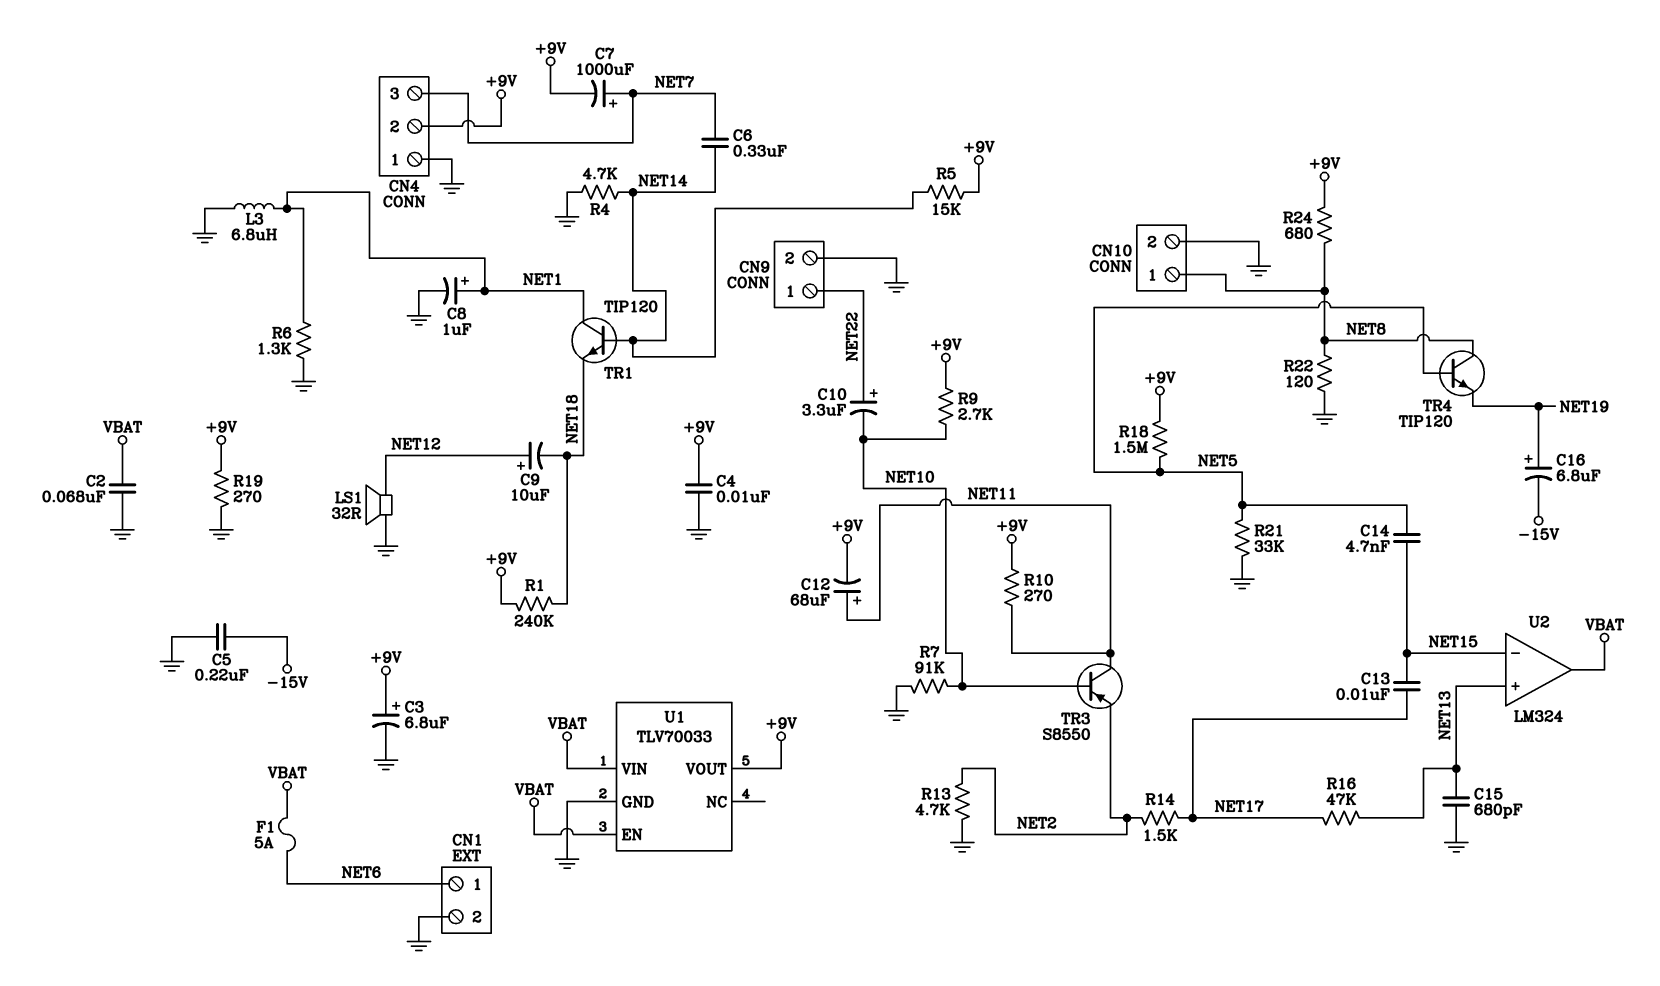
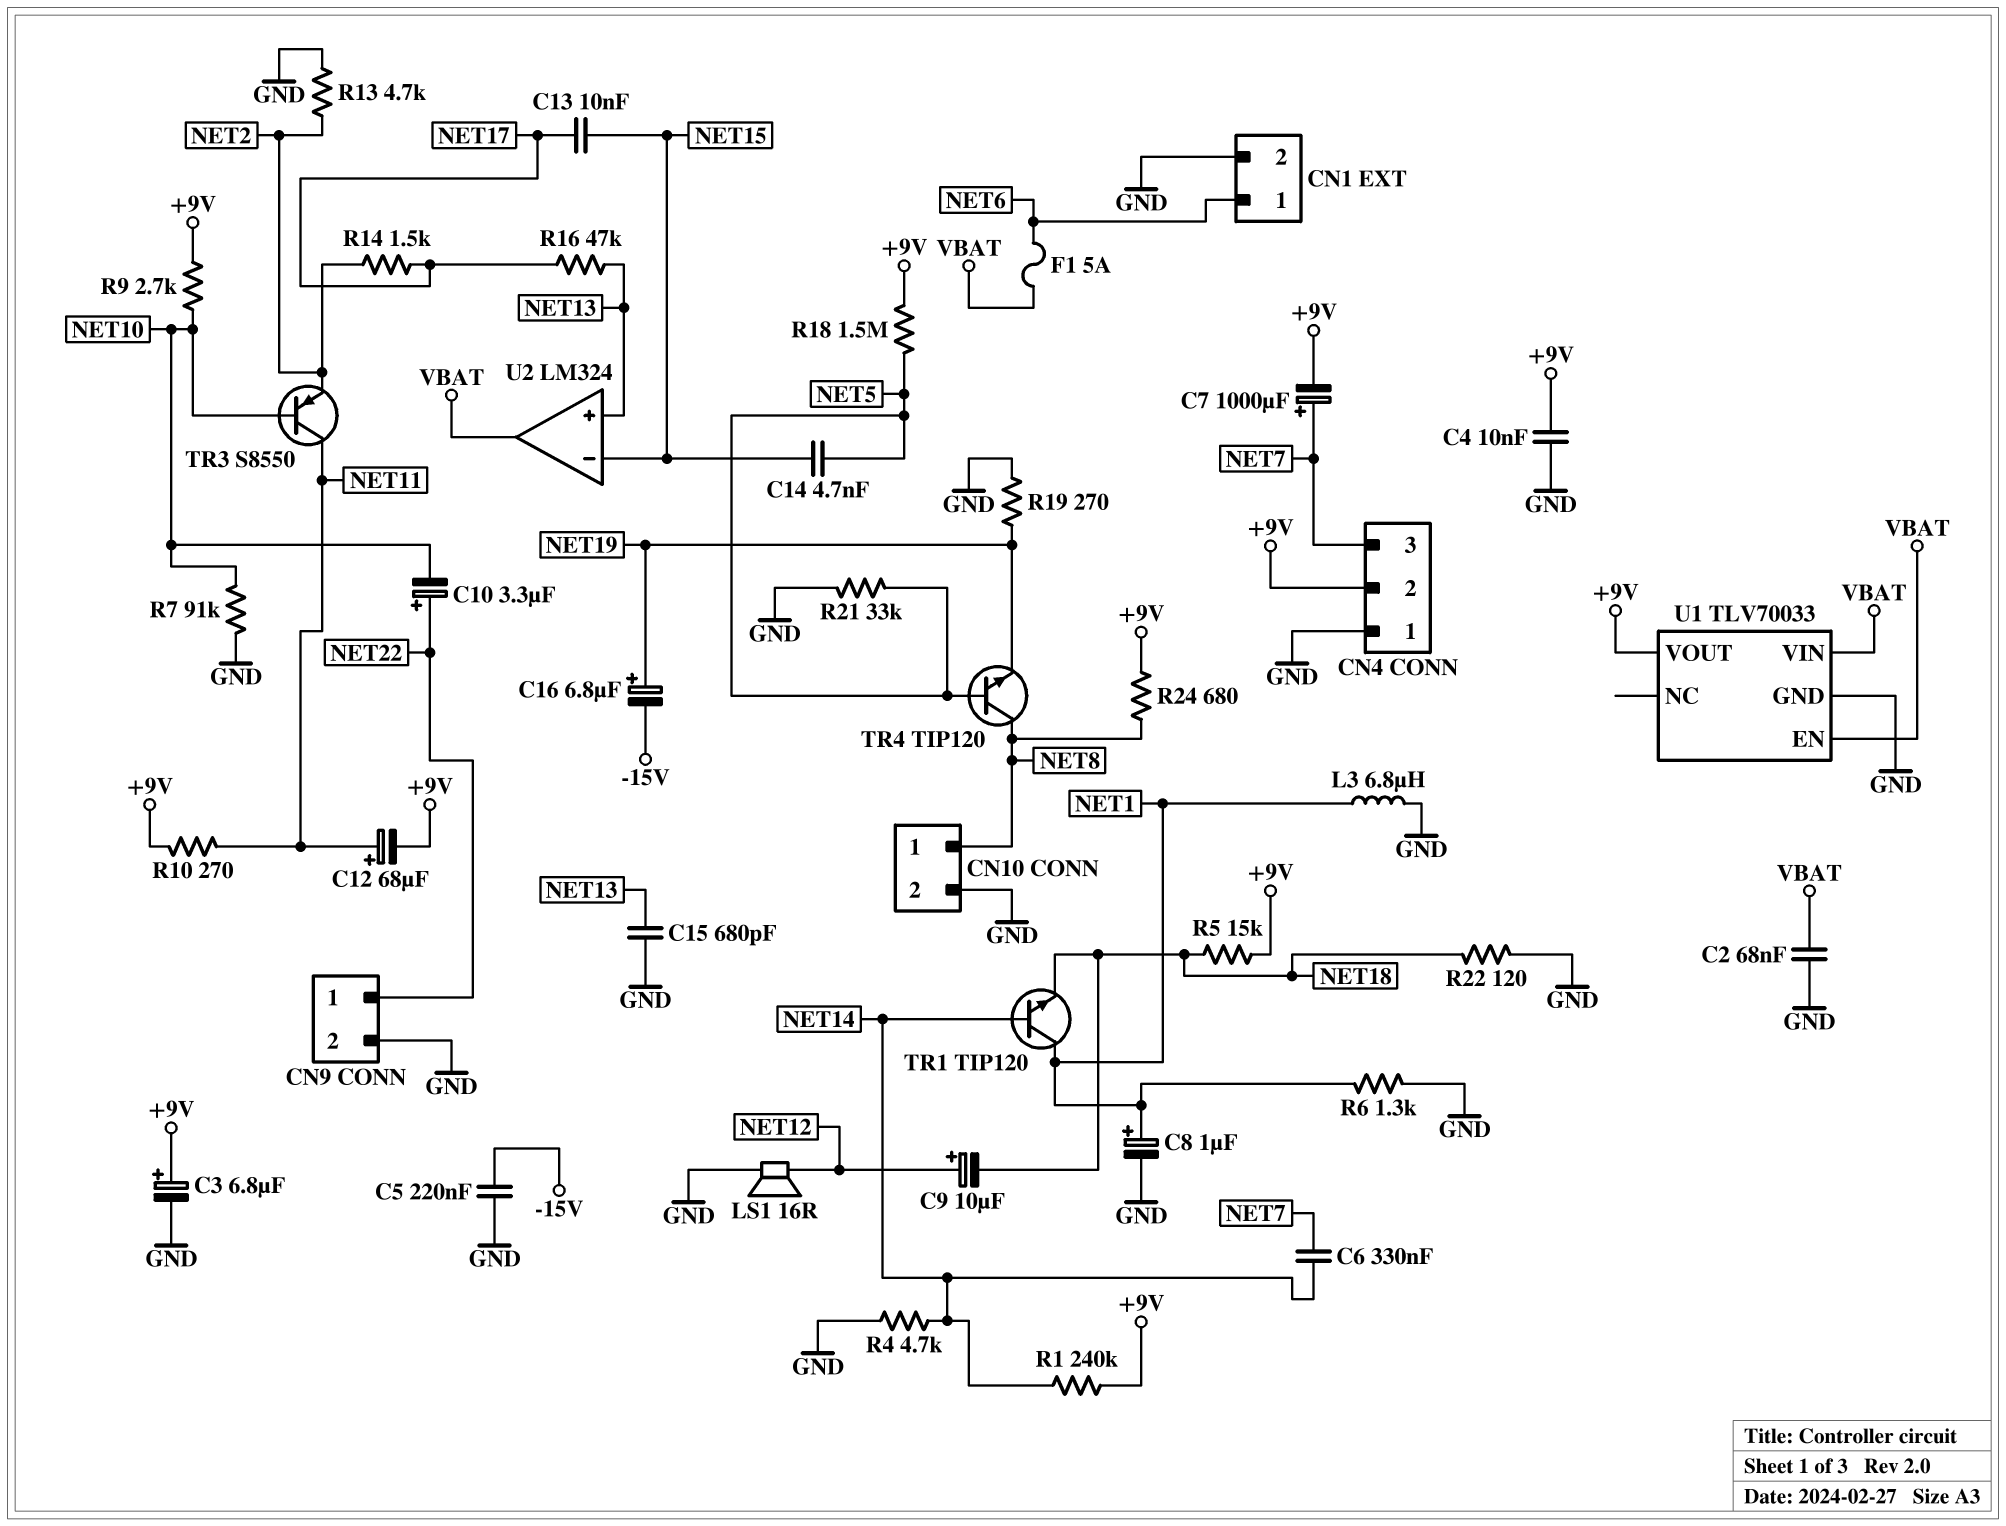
LS1: speaker 32R (GND, NET12) -> speaker 16R (GND, NET12)
R1: 240k (+9V, NET18) -> 240k (+9V, NET14)
R5: 15k (+9V, NET14) -> 15k (+9V, NET18)
R19: 270 (+9V, GND) -> 270 (GND, NET19)
R22: 120 (GND, NET8) -> 120 (GND, NET18)

